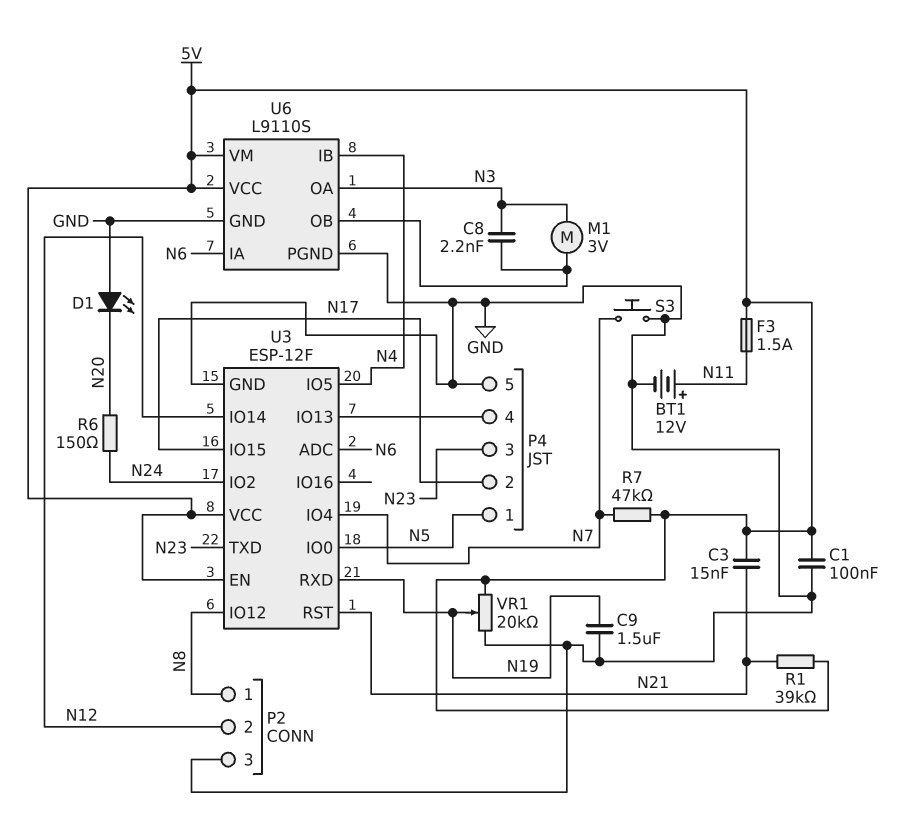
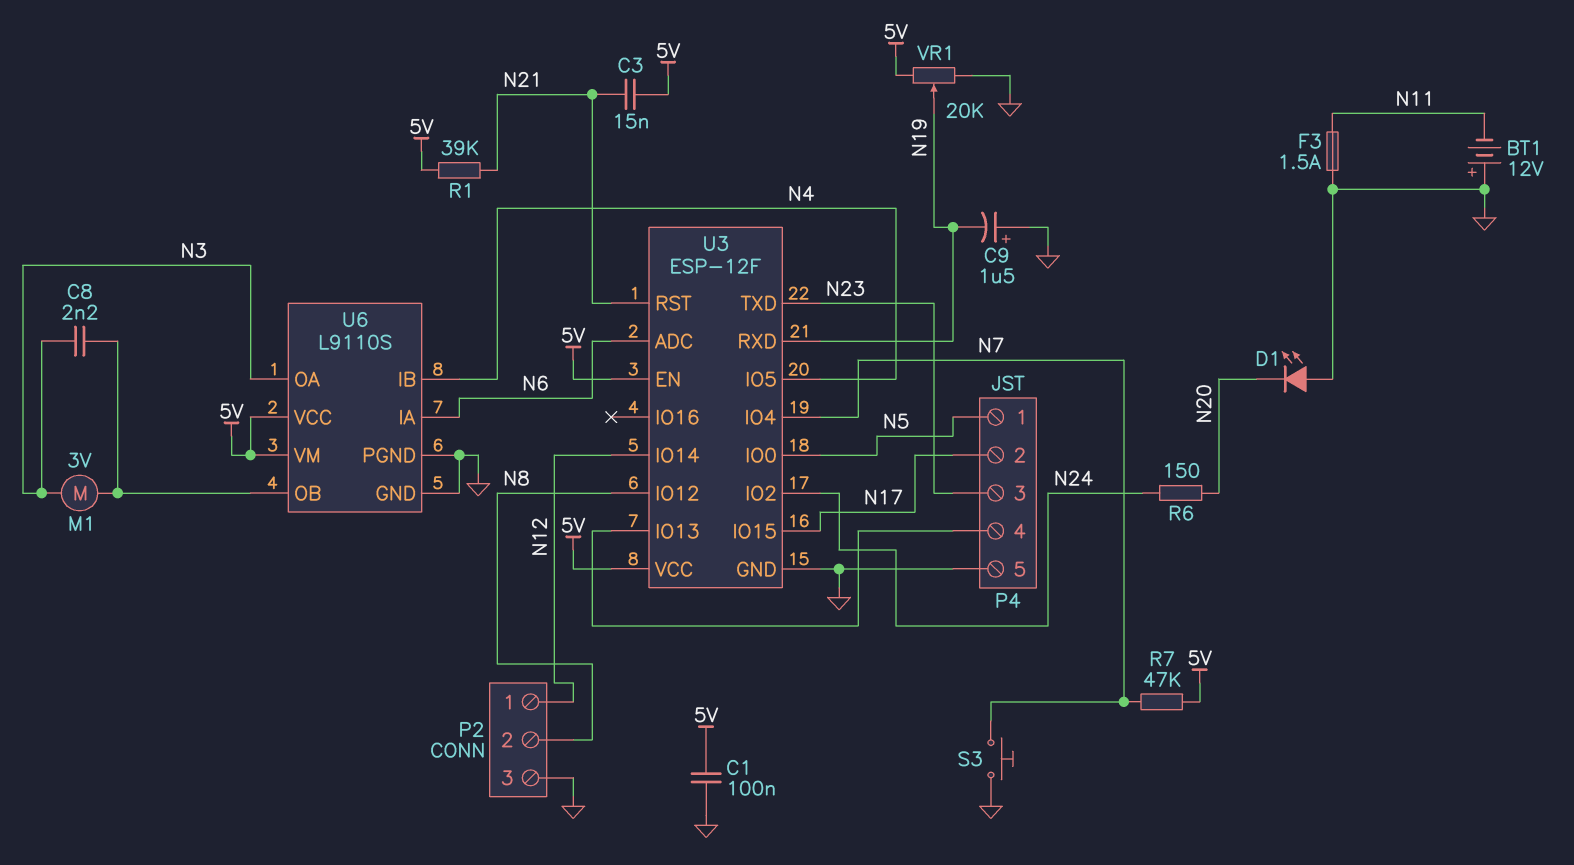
BT1: 12V (plus N11, minus GND) -> 12V (plus GND, minus N11)
C9: 1.5uF (GND, N19) -> 1.5uF (plus GND, minus N19)
F3: 1.5A (5V, N11) -> 1.5A (GND, N11)
P2 pin 1: N8 -> N12
P2 pin 2: N12 -> N8

